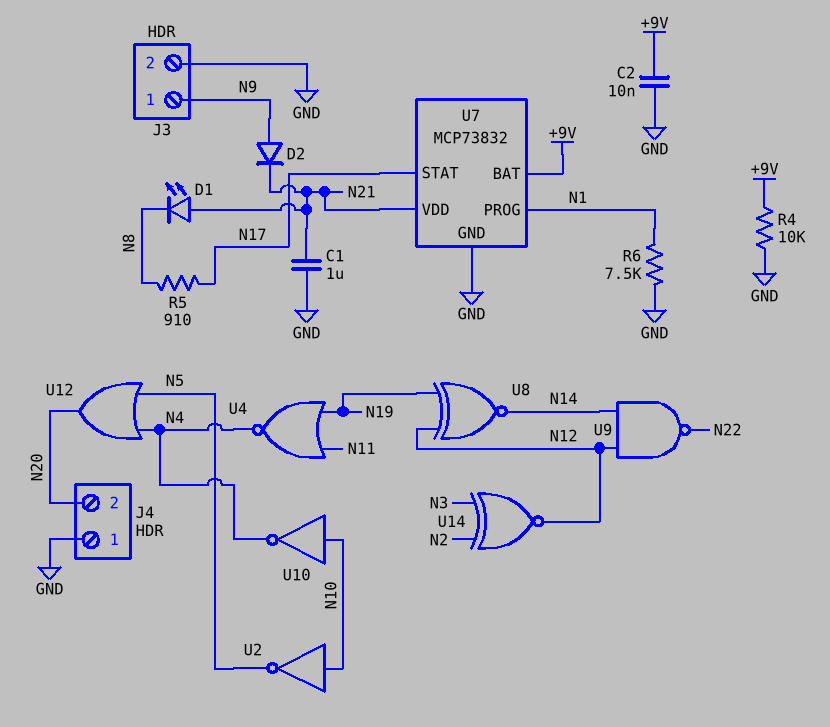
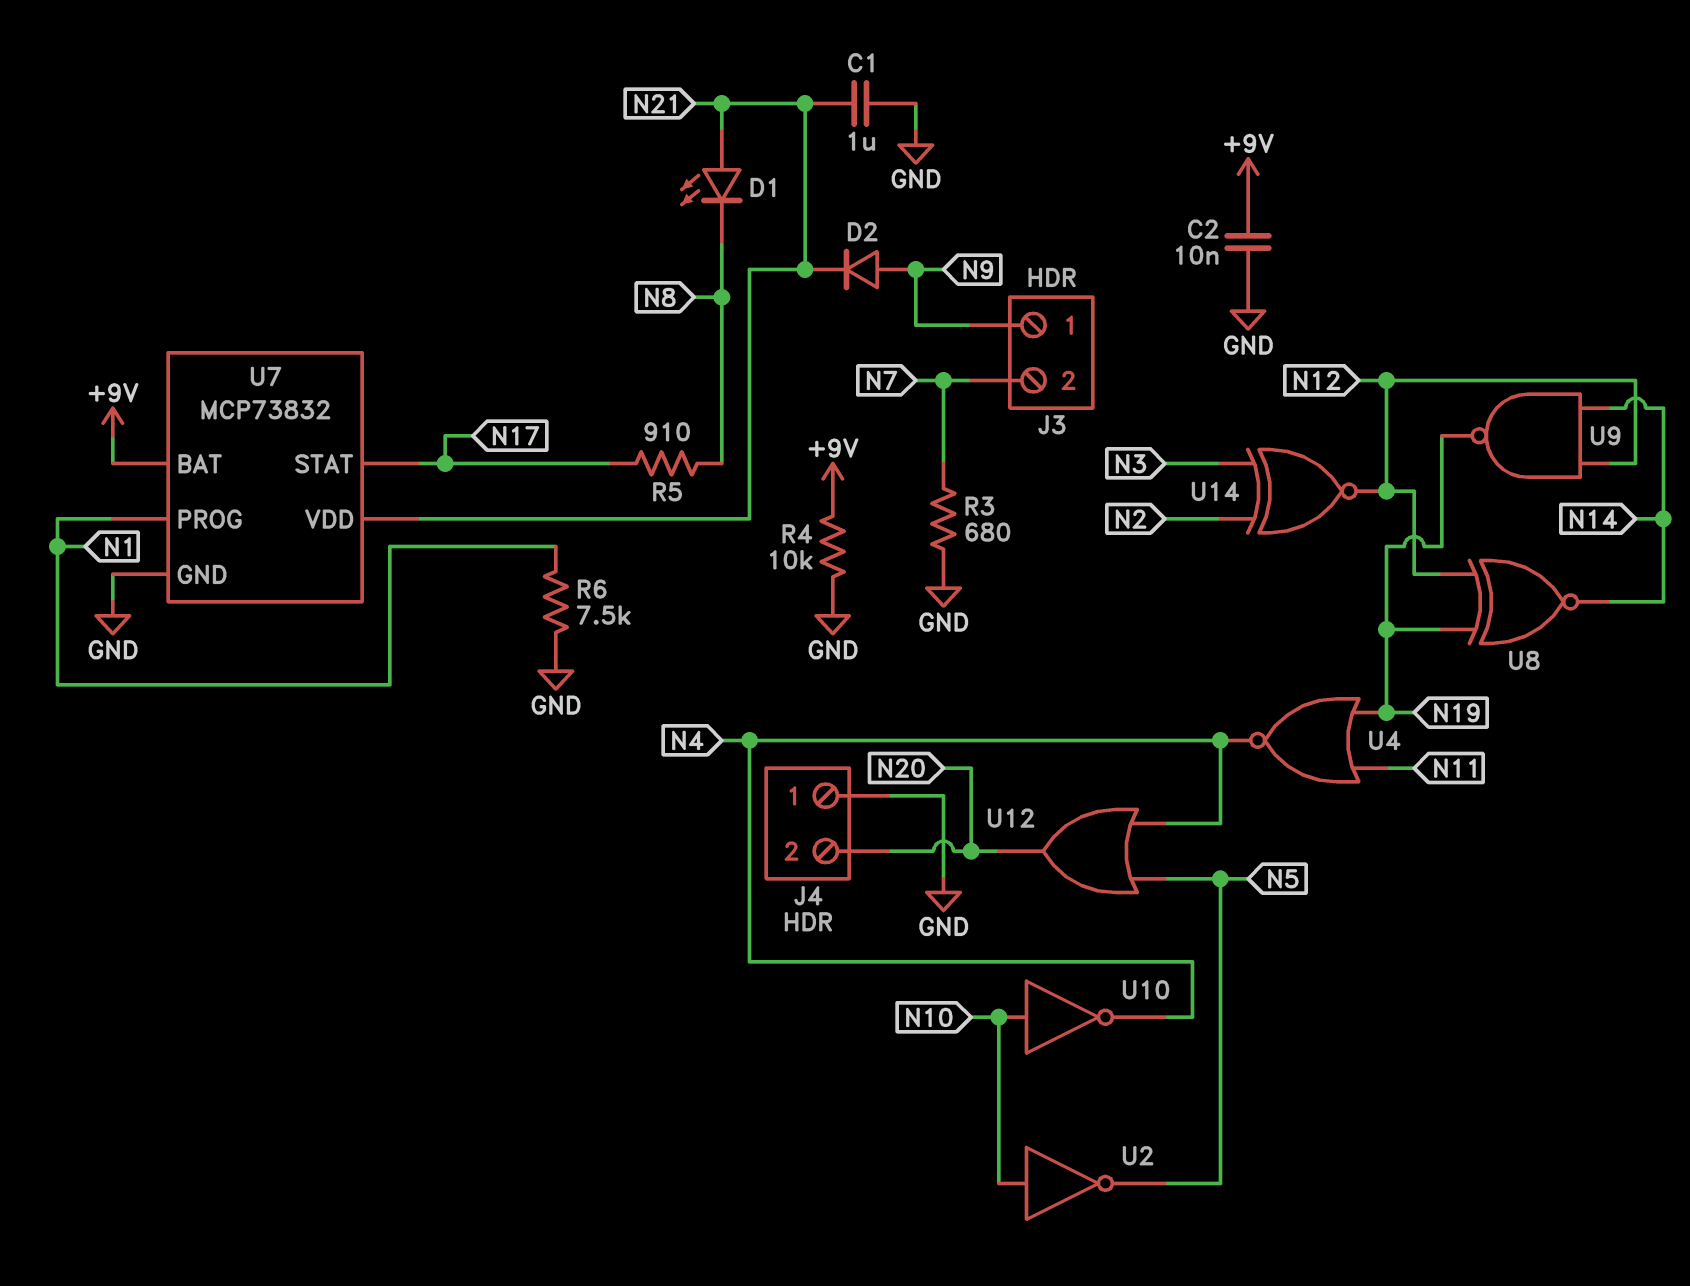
J3 pin 2: GND -> N7
R3: none -> 680 (GND, N7)
U9: NAND (in N12, in N14, out N22) -> NAND (in N12, in N14, out N19)

